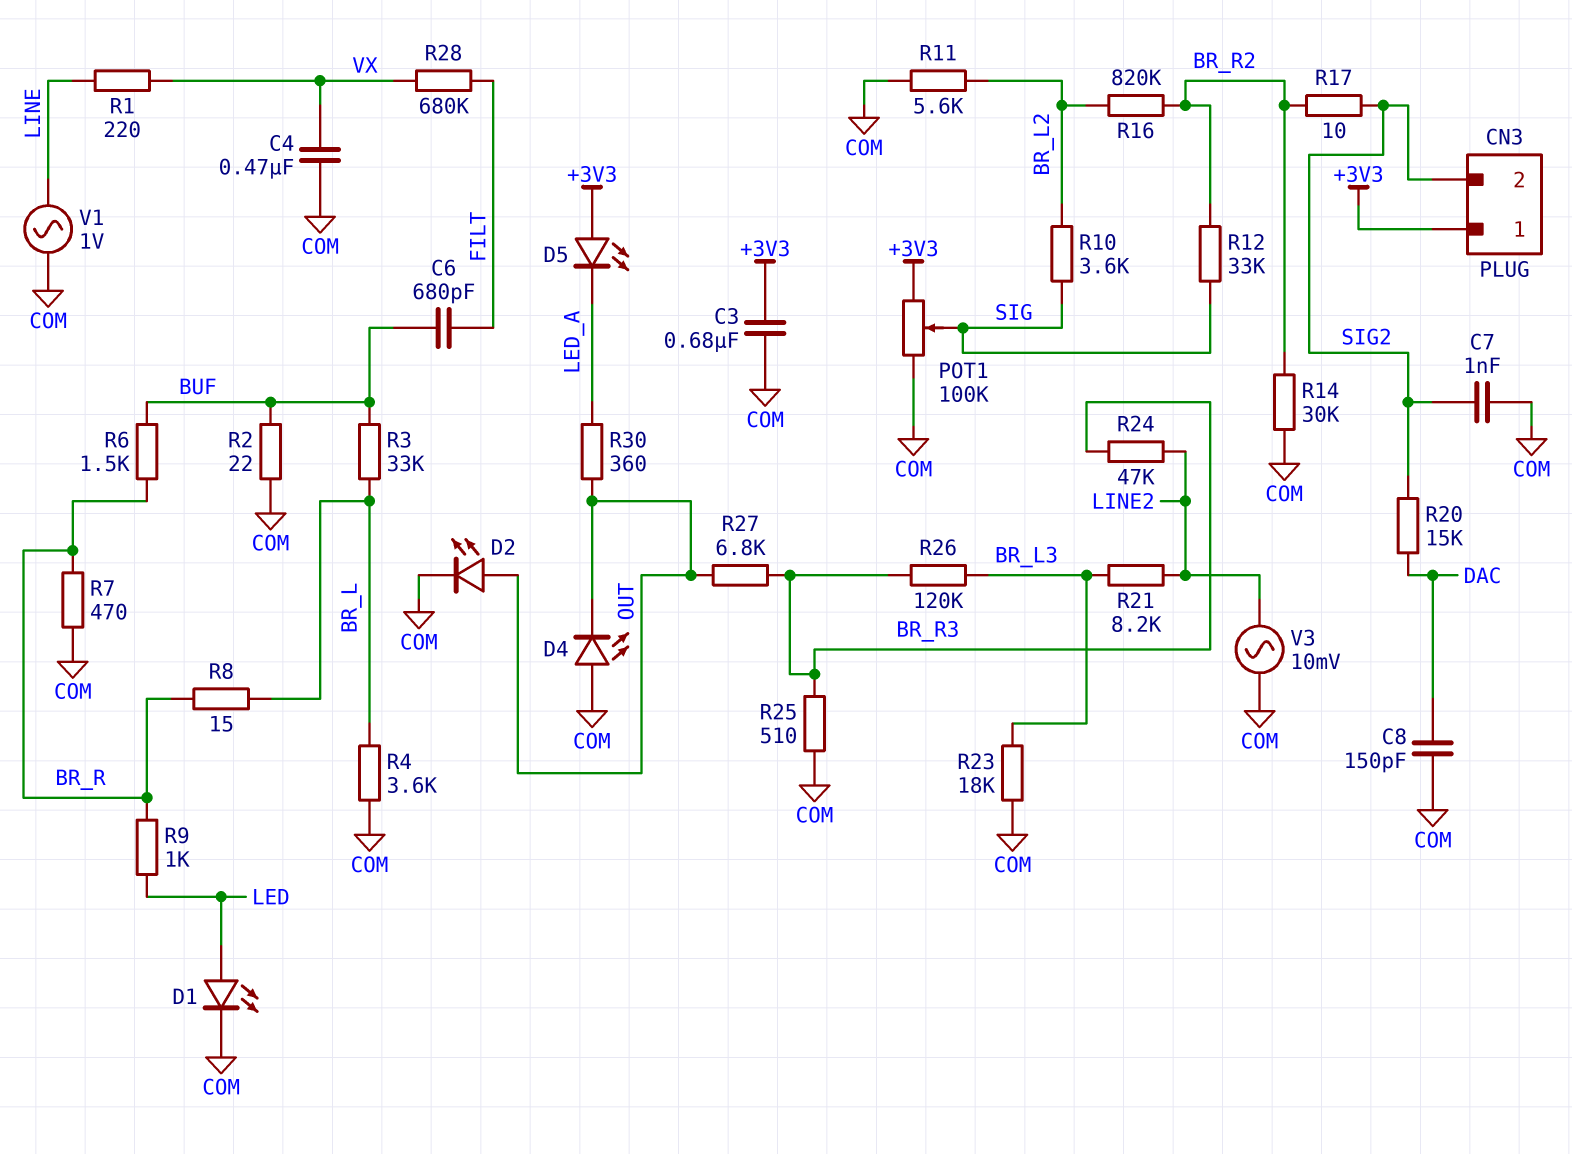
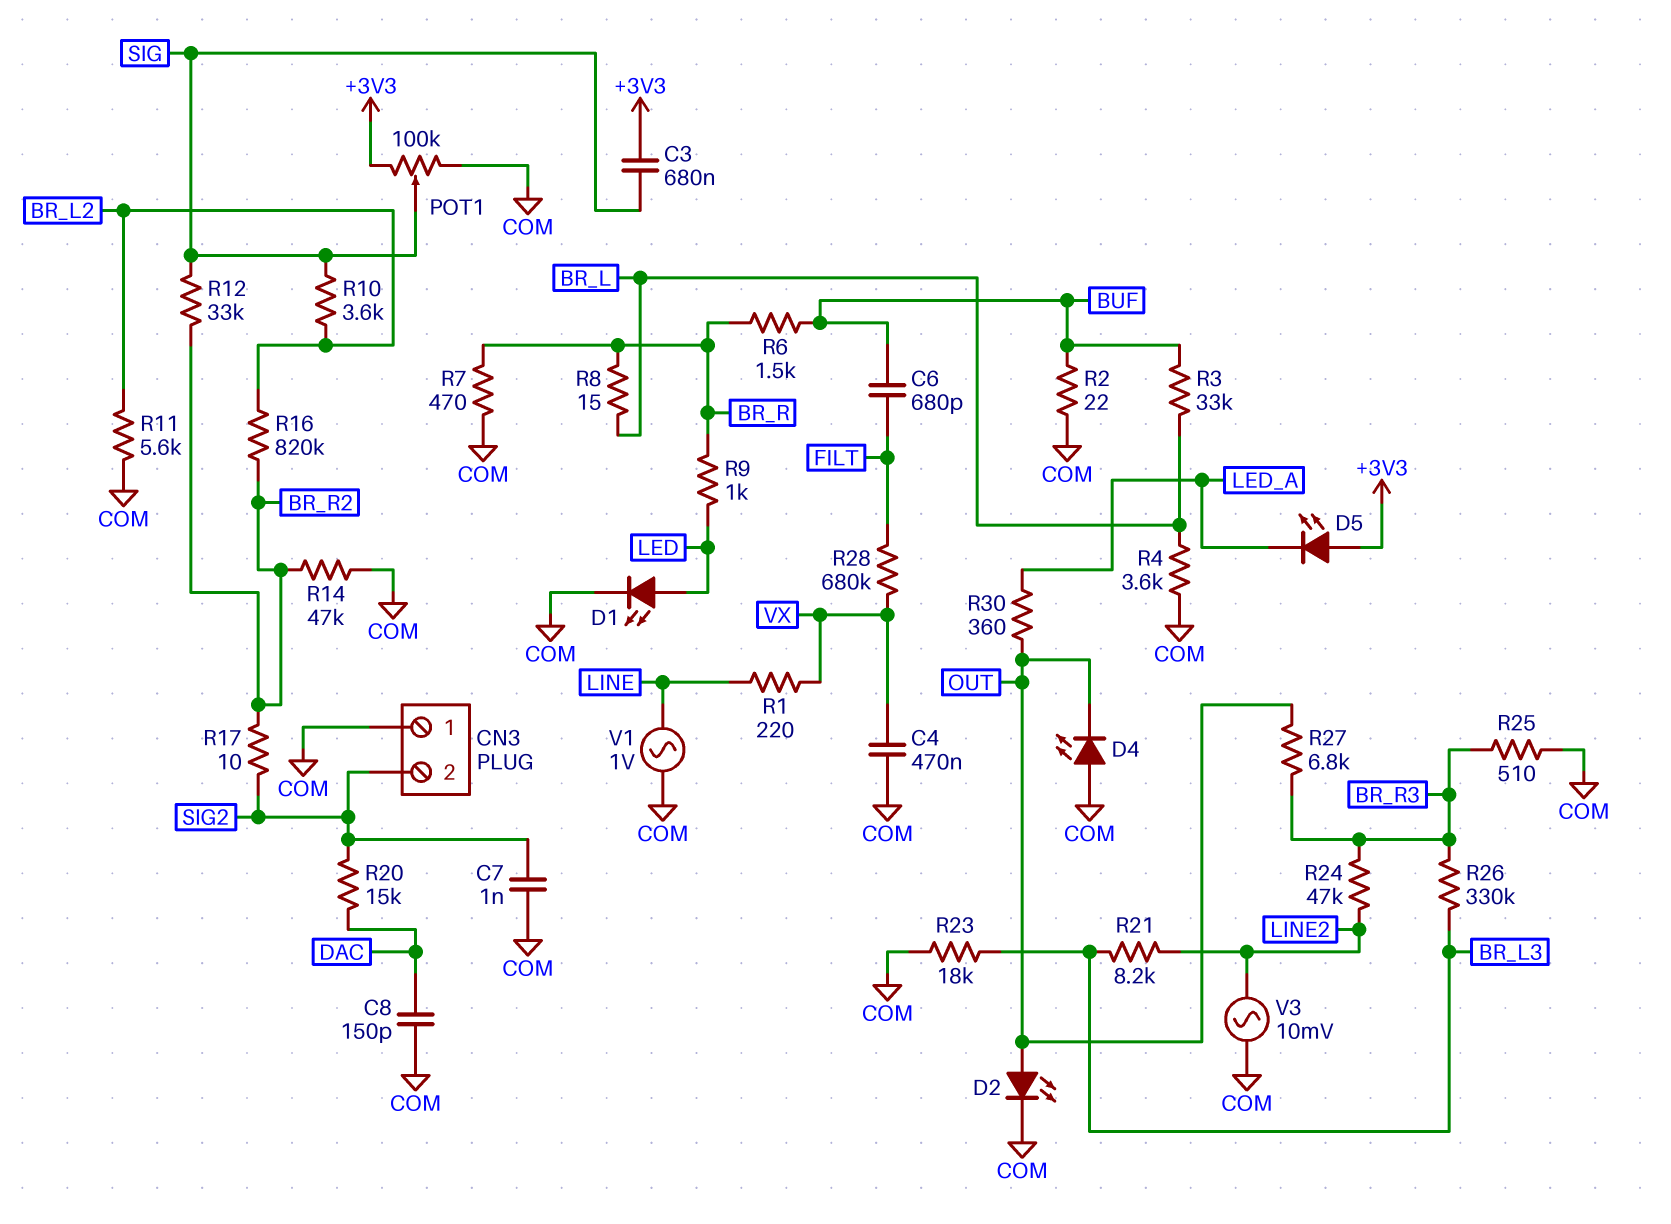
C3: 680nF (+3V3, COM) -> 680nF (+3V3, SIG)
CN3 pin 1: +3V3 -> COM
R14: 30k (BR_R2, COM) -> 47k (BR_R2, COM)
R26: 120k (BR_L3, BR_R3) -> 330k (BR_L3, BR_R3)

